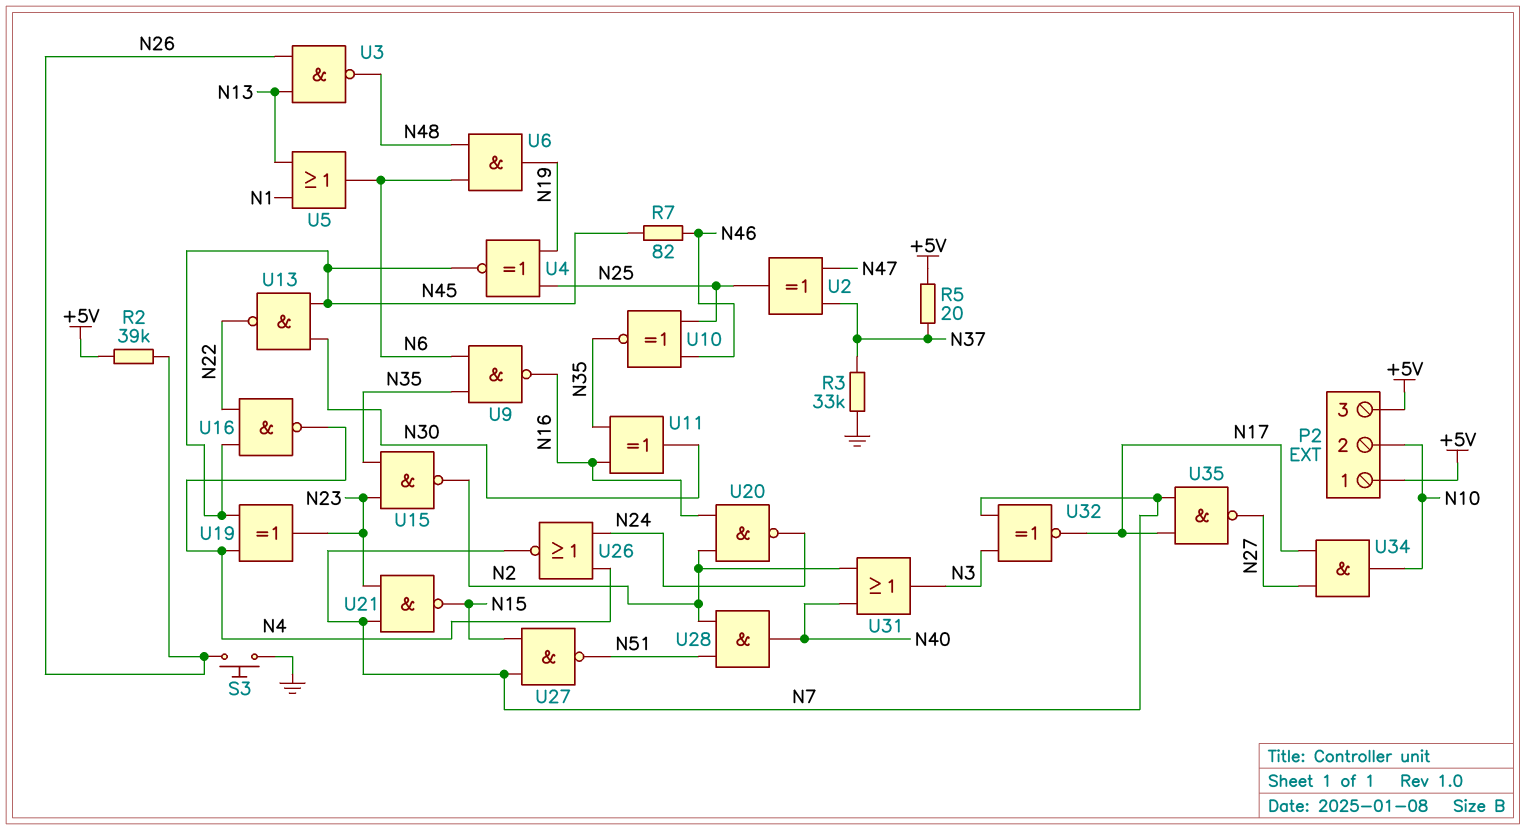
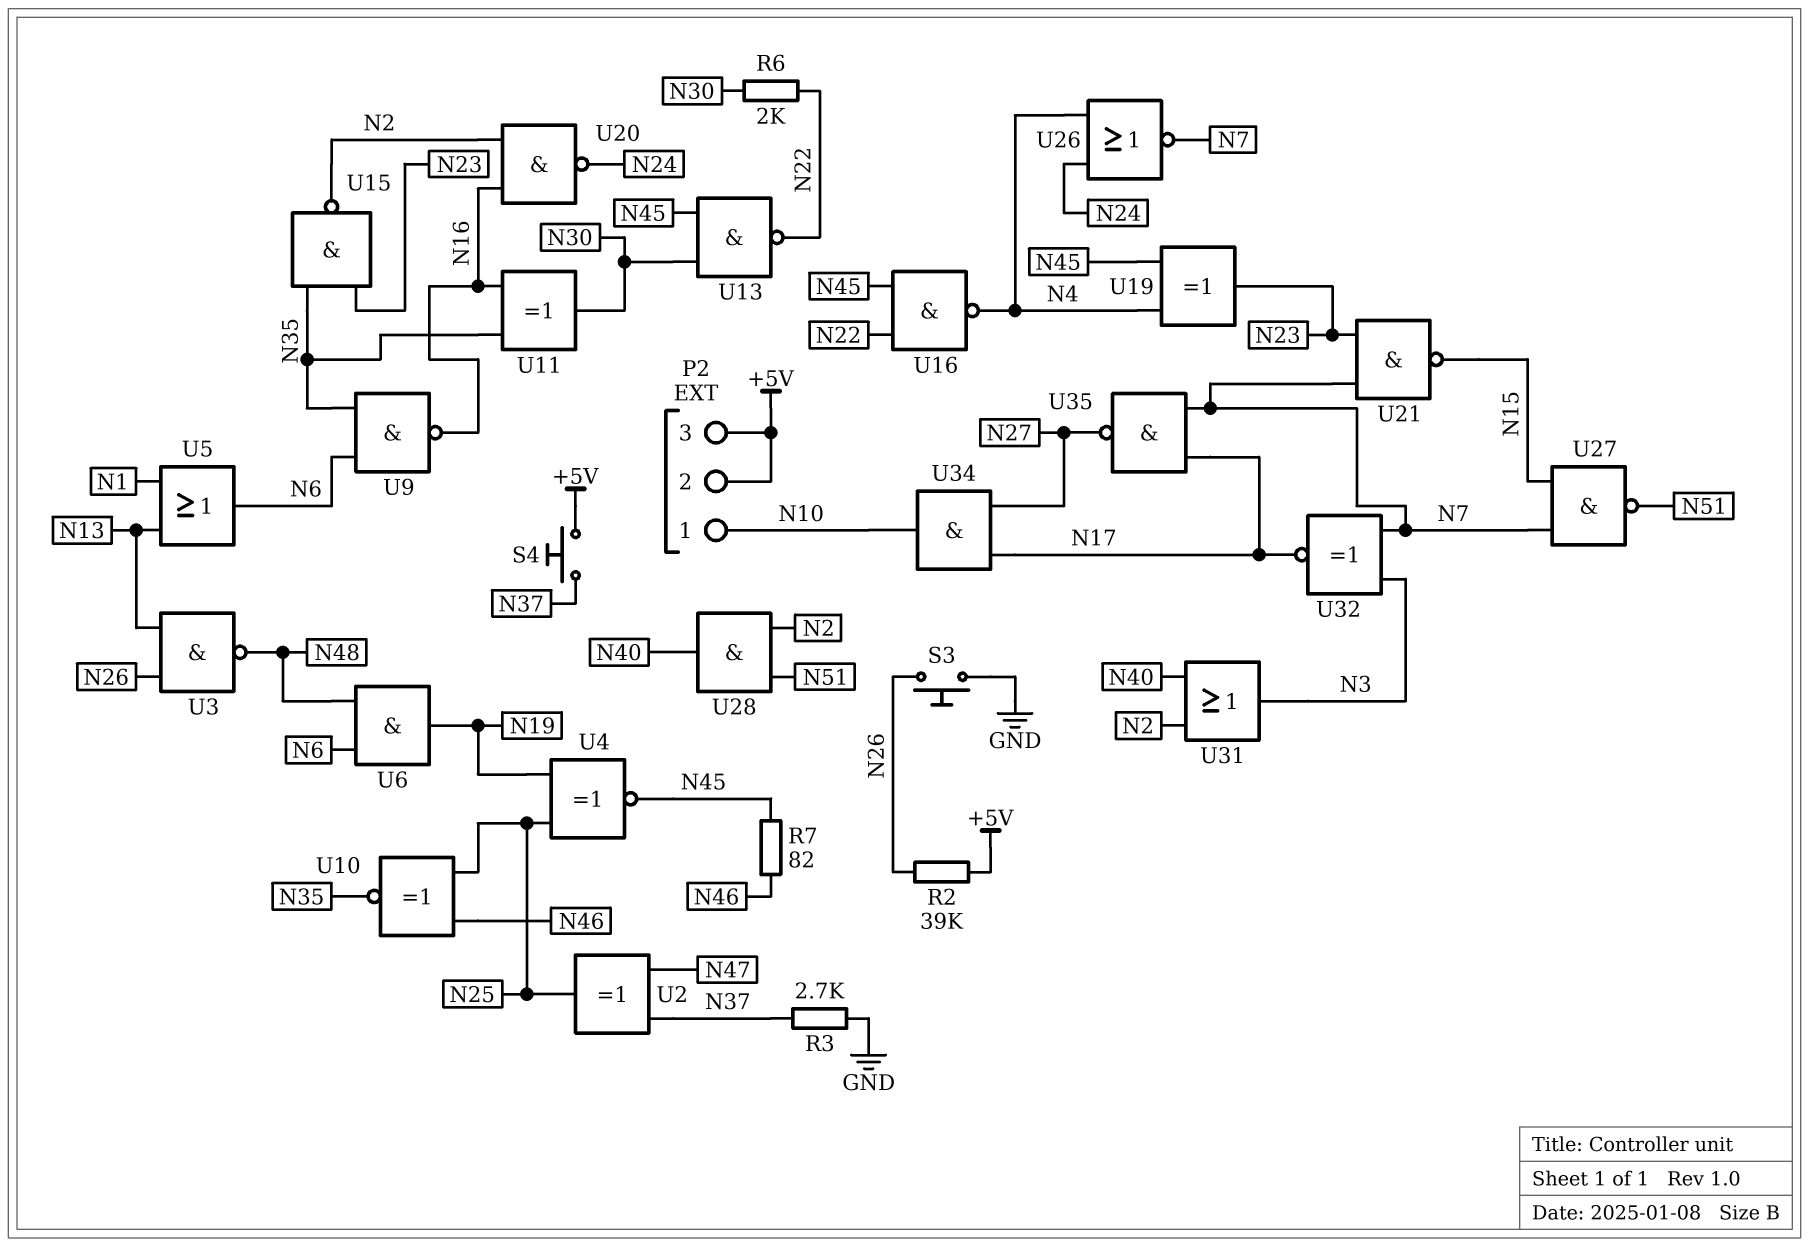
P2 pin 1: +5V -> N10
P2 pin 2: N10 -> +5V
R3: 33k (GND, N37) -> 2.7k (GND, N37)
R5: 20 (+5V, N37) -> none
R6: none -> 2k (N22, N30)
S4: none -> button (+5V, N37)

